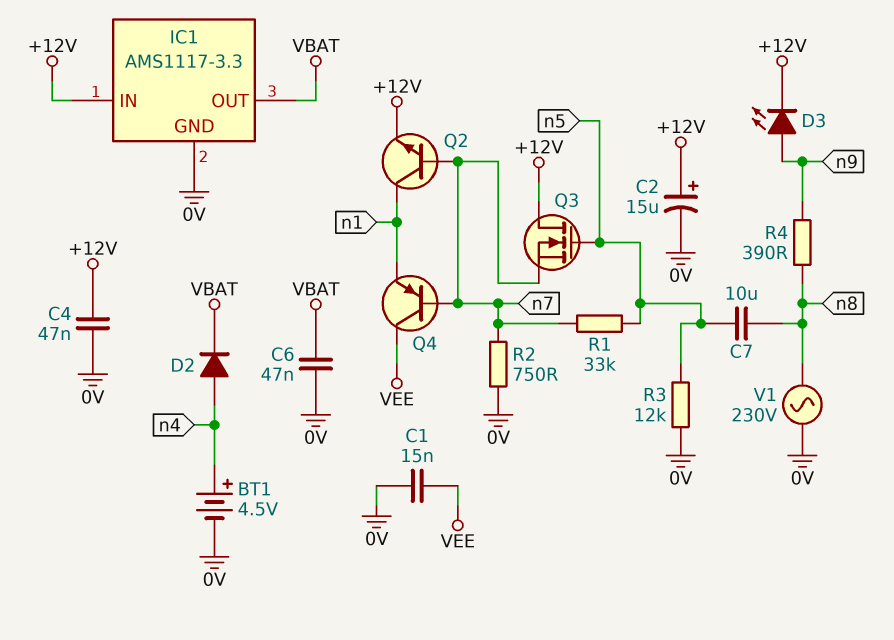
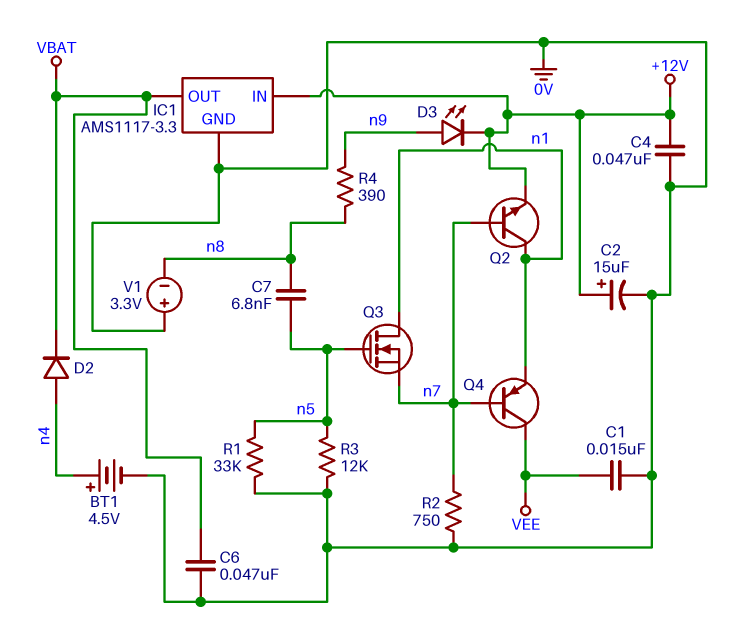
C7: 10uF (n5, n8) -> 6.8nF (n5, n8)
Q3: NMOS (G n5, D +12V, S n7) -> NMOS (G n5, D n1, S n7)
R1: 33k (n5, n7) -> 33k (0V, n5)
V1: AC 230V (0V, n8) -> 3.3V (plus 0V, minus n8)

